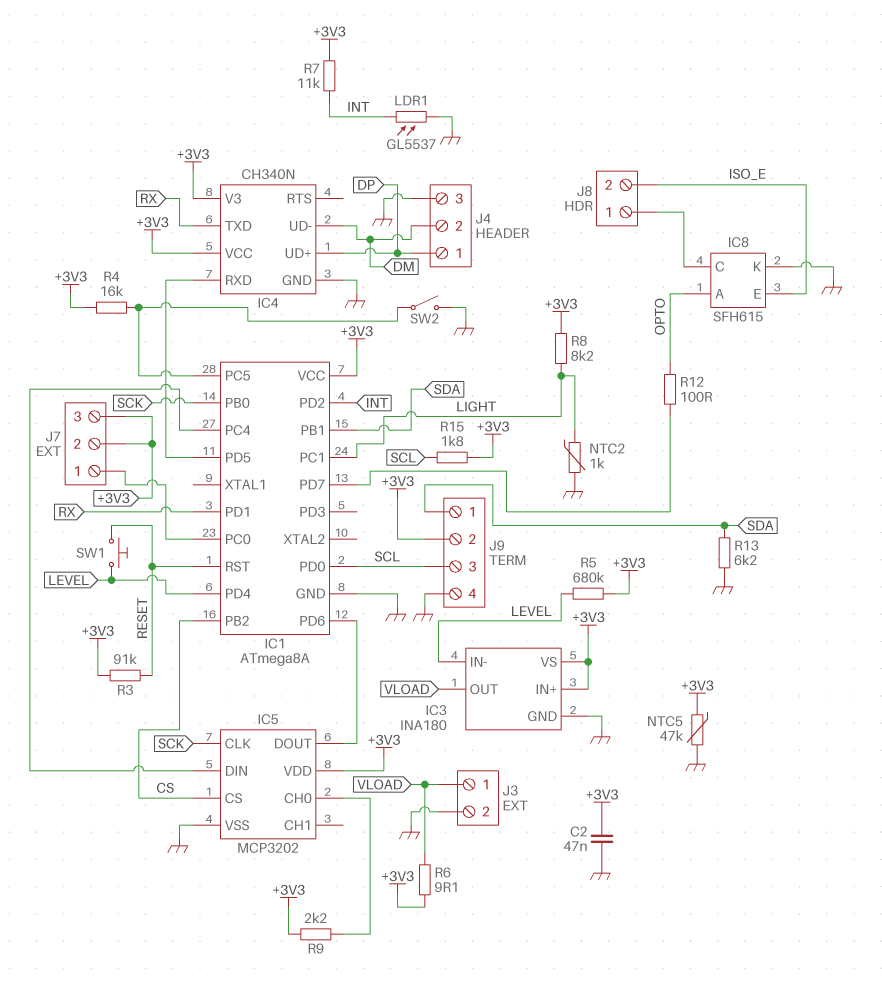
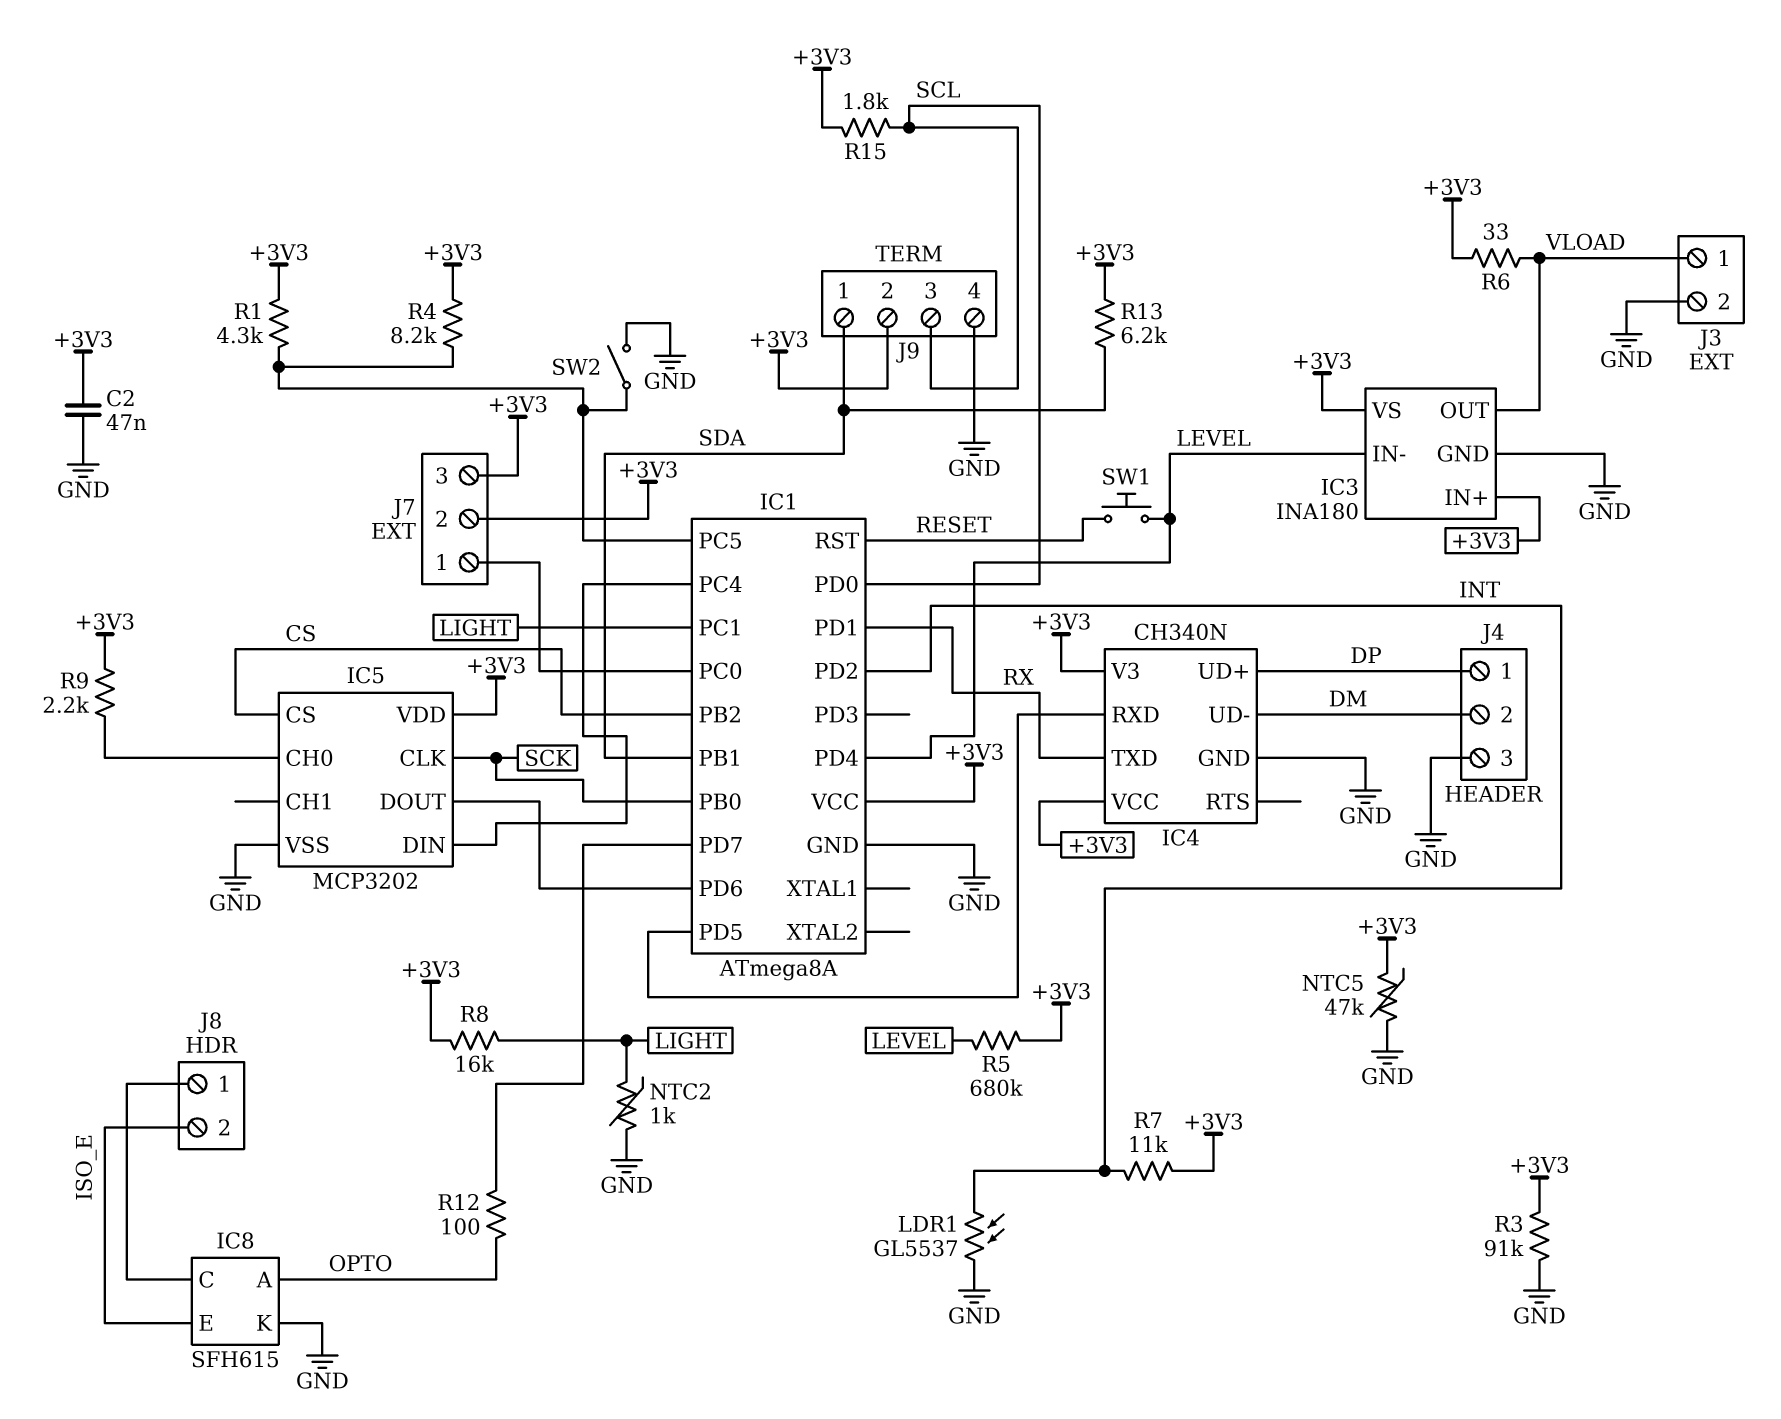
R1: none -> 4.3k (+3V3, IC1/PC5)
R3: 91k (+3V3, RESET) -> 91k (+3V3, GND)
R4: 16k (+3V3, IC1/PC5) -> 8.2k (+3V3, IC1/PC5)
R6: 9.1 (+3V3, VLOAD) -> 33 (+3V3, VLOAD)
R8: 8.2k (+3V3, LIGHT) -> 16k (+3V3, LIGHT)
R13: 6.2k (GND, SDA) -> 6.2k (+3V3, SDA)

